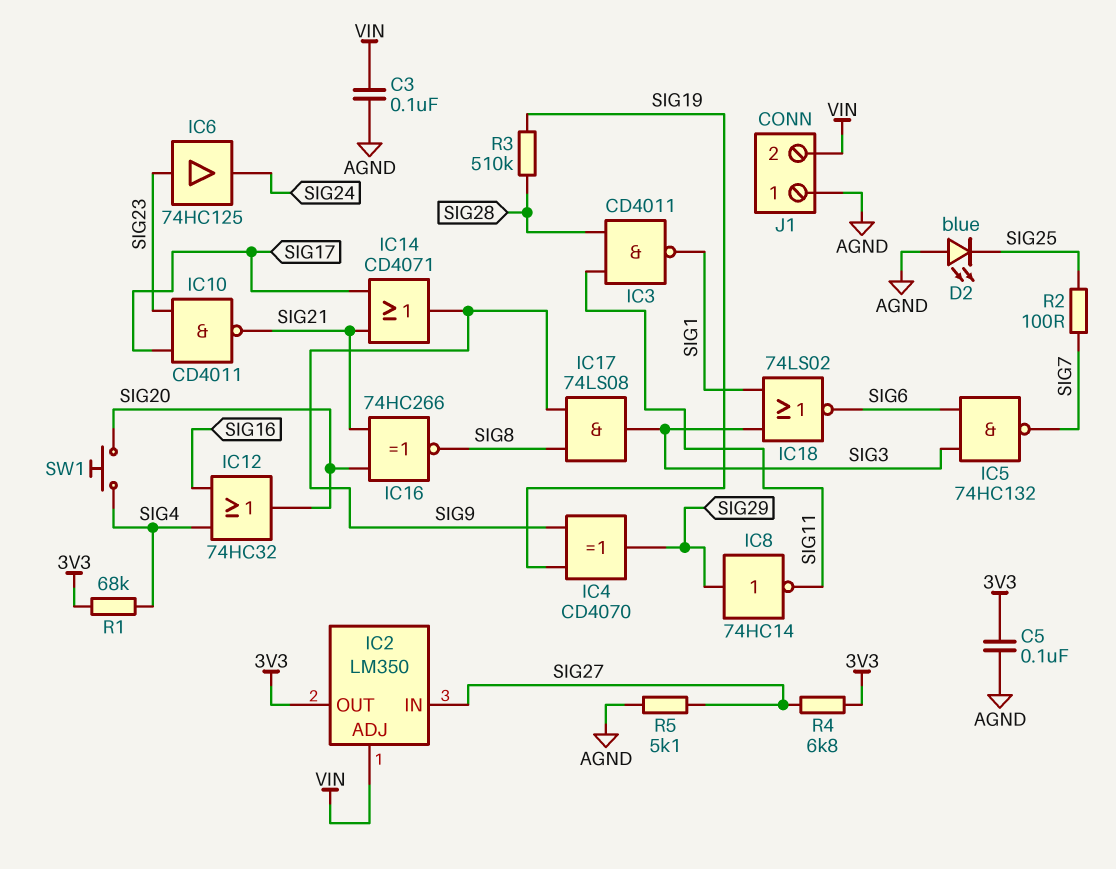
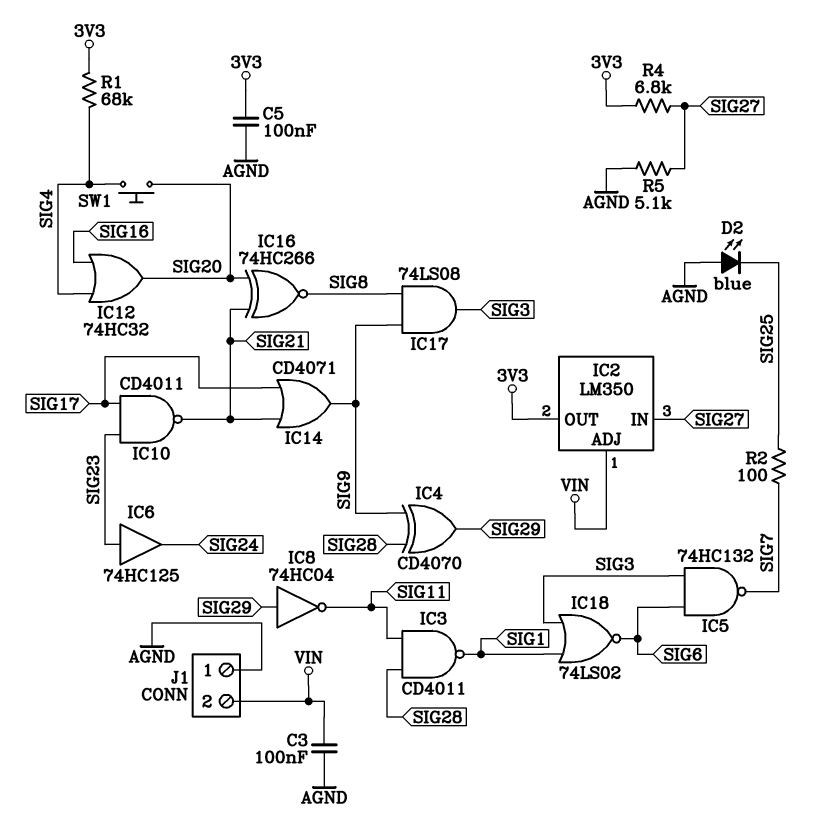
IC4: XOR CD4070 (in SIG9, in SIG19, out SIG29) -> XOR CD4070 (in SIG9, in SIG28, out SIG29)
IC8: NOT 74HC14 (in SIG29, out SIG11) -> NOT 74HC04 (in SIG29, out SIG11)
R3: 510k (SIG19, SIG28) -> none

